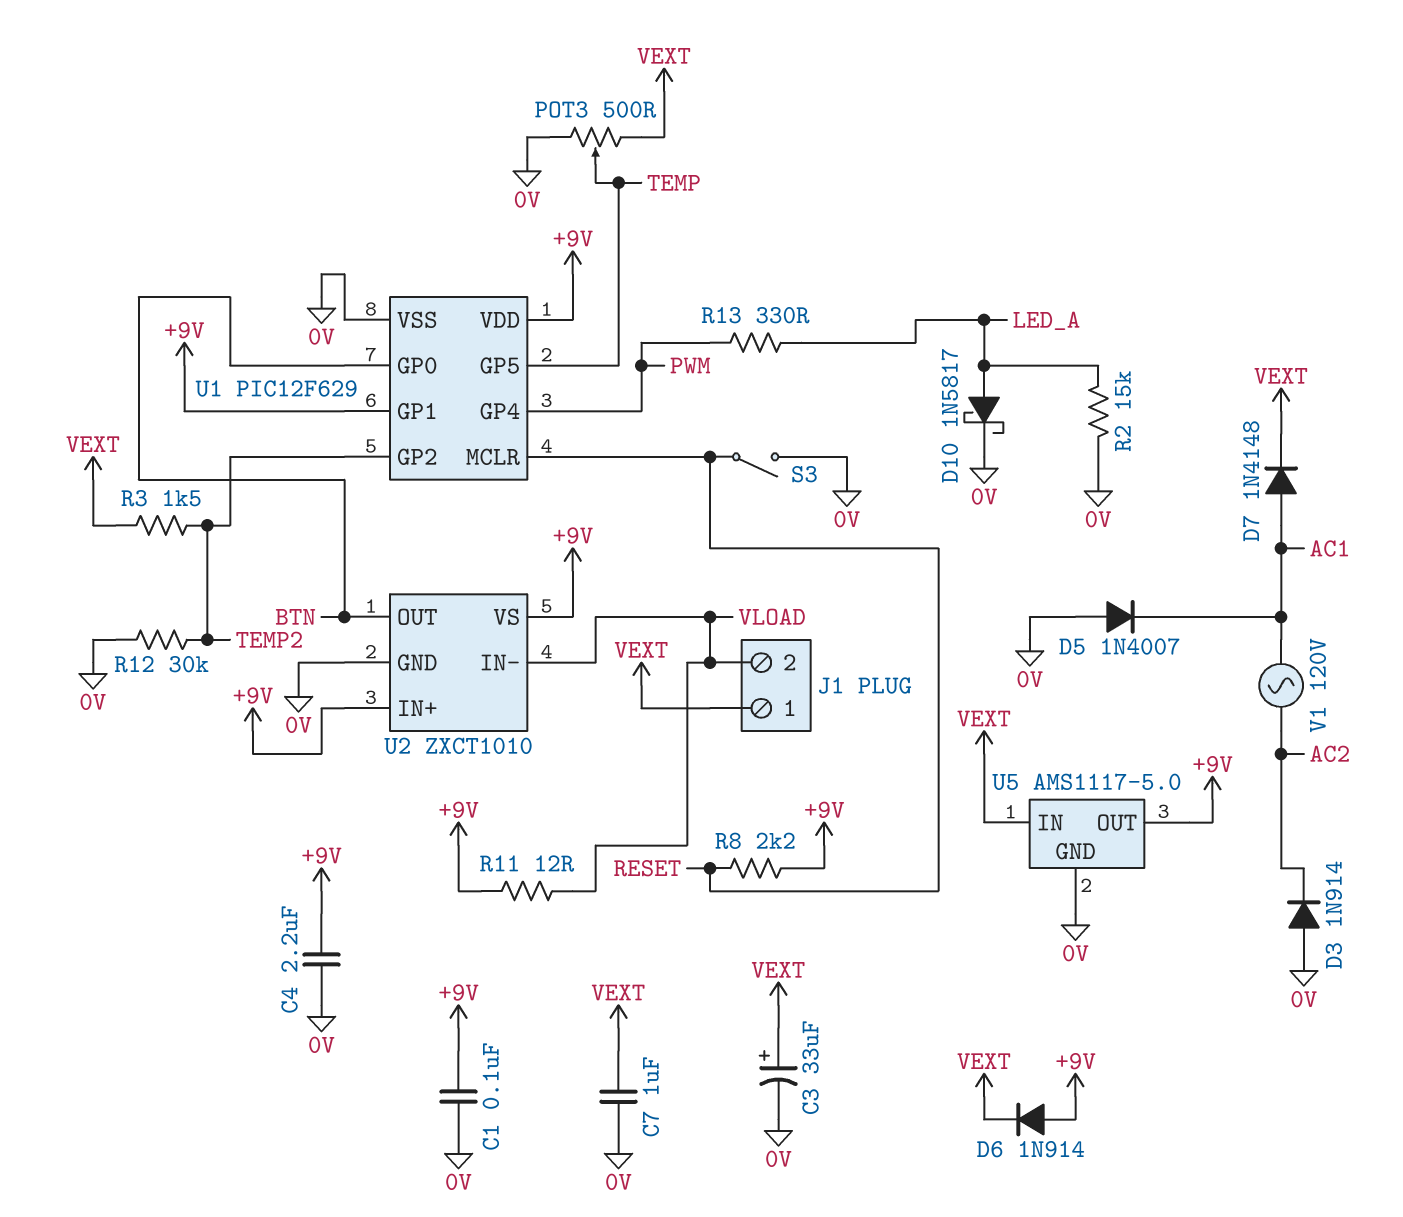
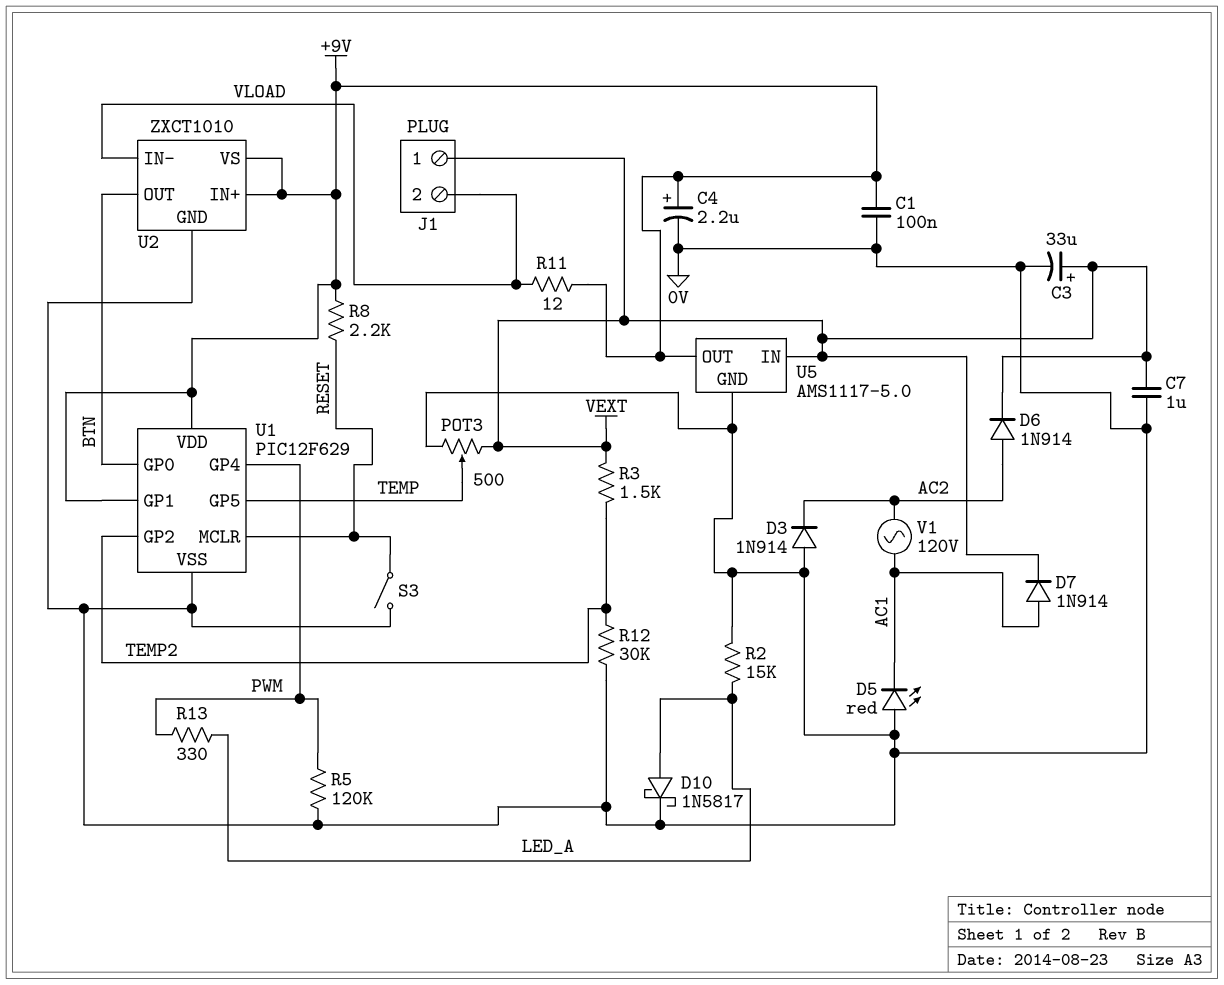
C4: 2.2uF (+9V, 0V) -> 2.2uF (plus +9V, minus 0V)
D5: diode 1N4007 (A 0V, K AC1) -> LED red (A 0V, K AC1)
D6: diode 1N914 (A +9V, K VEXT) -> diode 1N914 (A AC2, K VEXT)
D7: diode 1N4148 (A AC1, K VEXT) -> diode 1N914 (A AC1, K VEXT)
R5: none -> 120k (0V, PWM)

